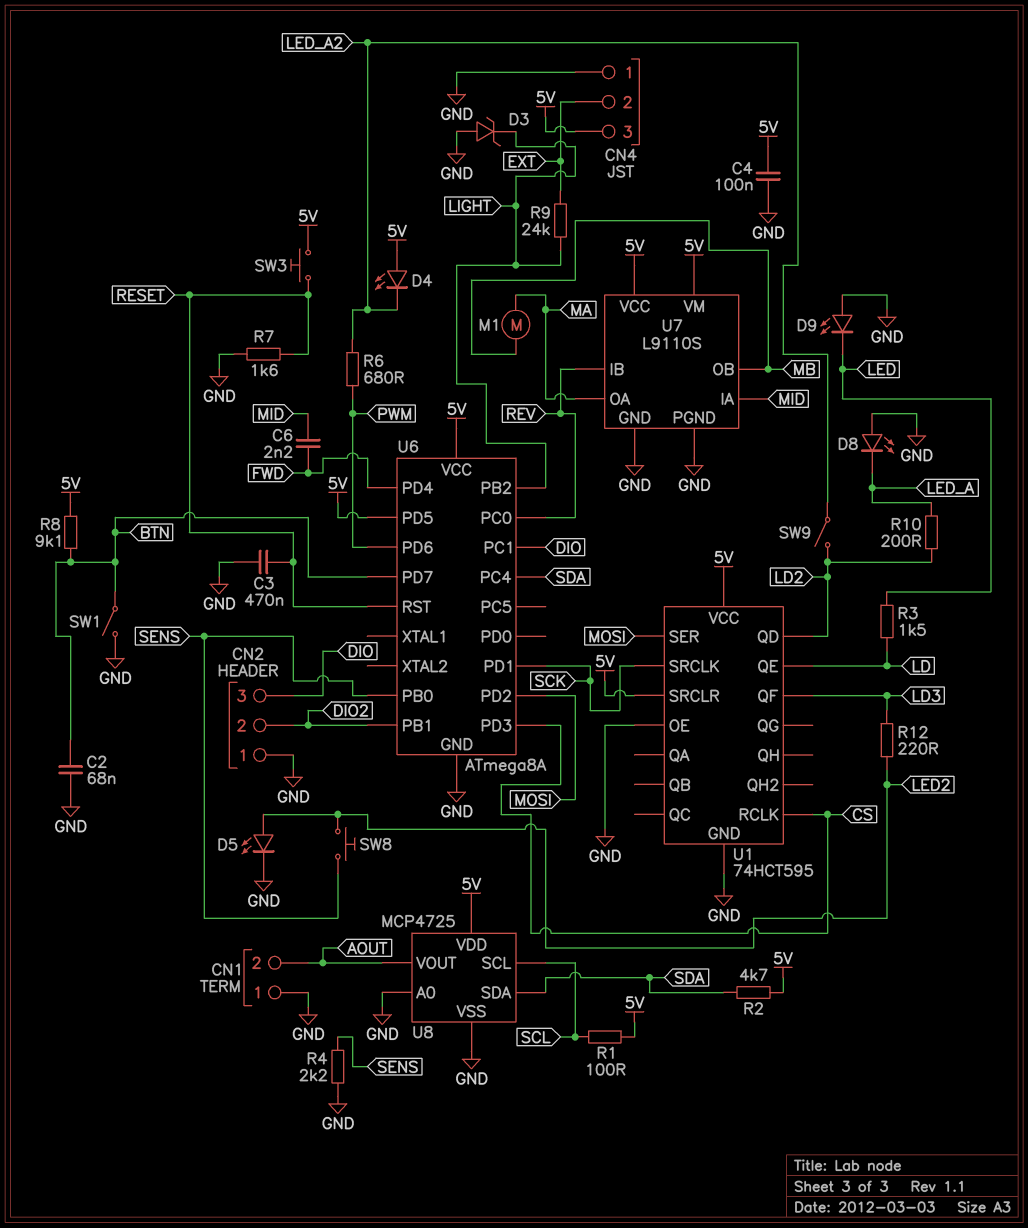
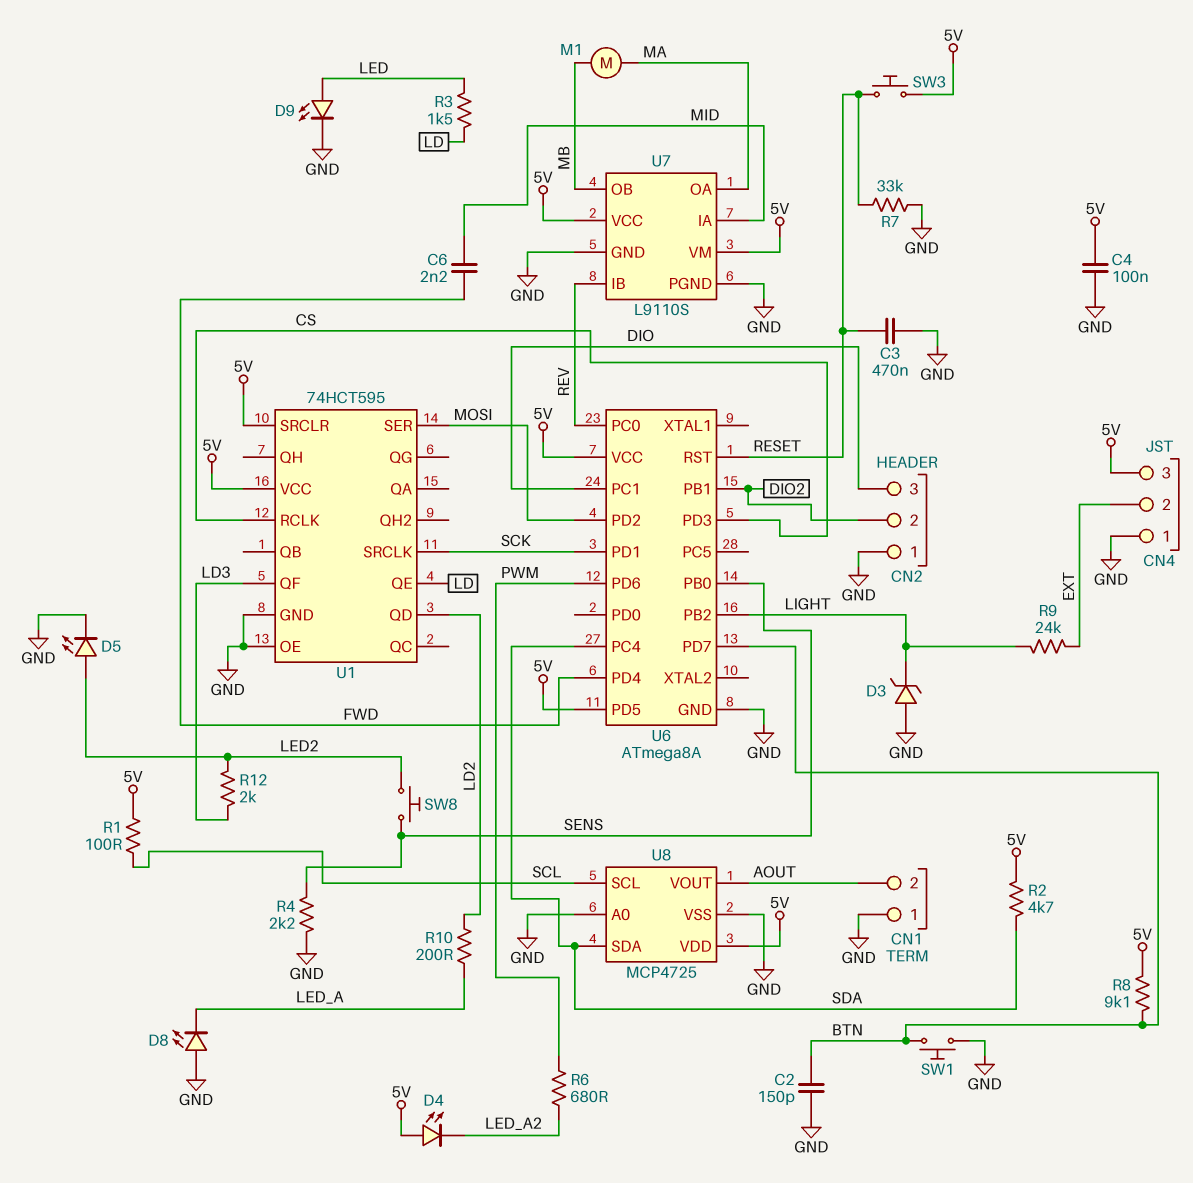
C2: 68nF (BTN, GND) -> 150pF (BTN, GND)
D9: LED (A GND, K LED) -> LED (A LED, K GND)
R7: 1.6k (GND, RESET) -> 33k (GND, RESET)
R12: 220 (LD3, LED2) -> 2k (LD3, LED2)
SW1: switch (BTN, GND) -> button (BTN, GND)
SW9: switch (LD2, LED_A2) -> none

